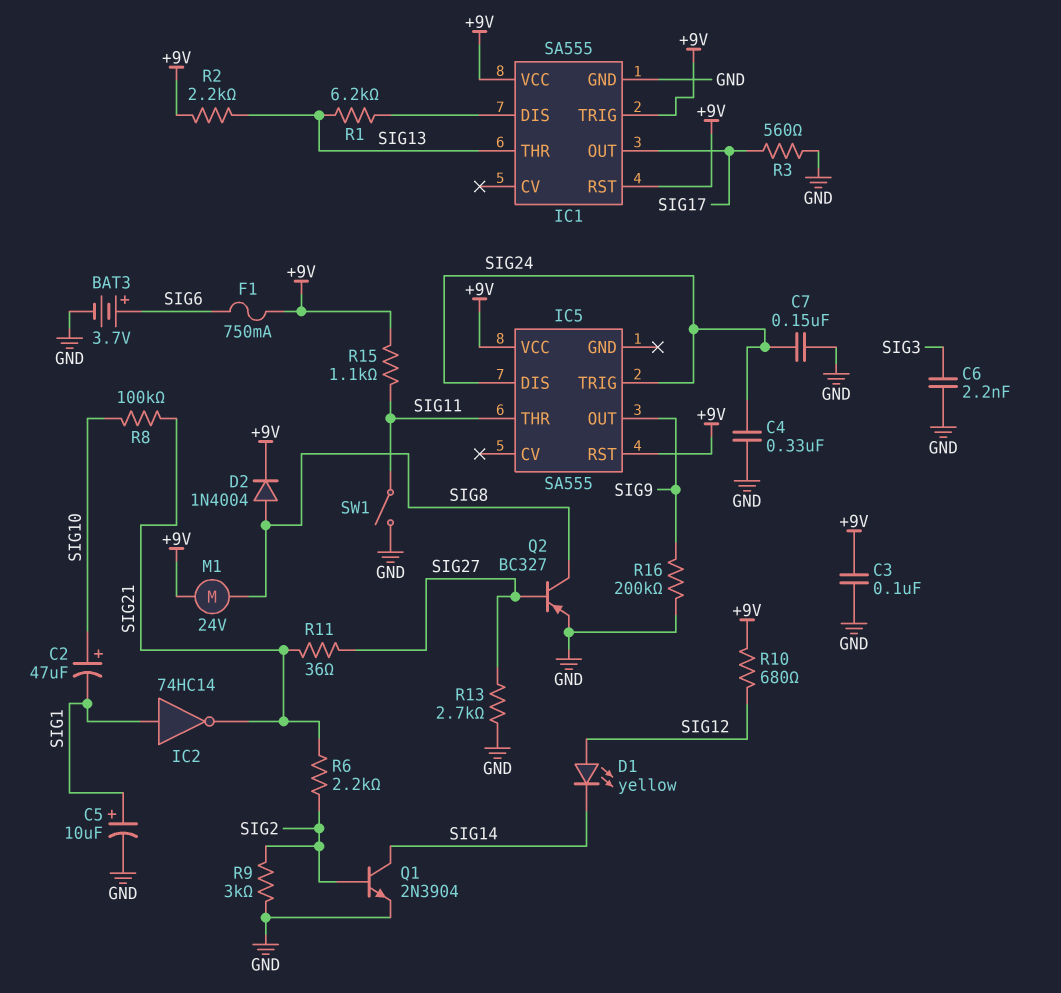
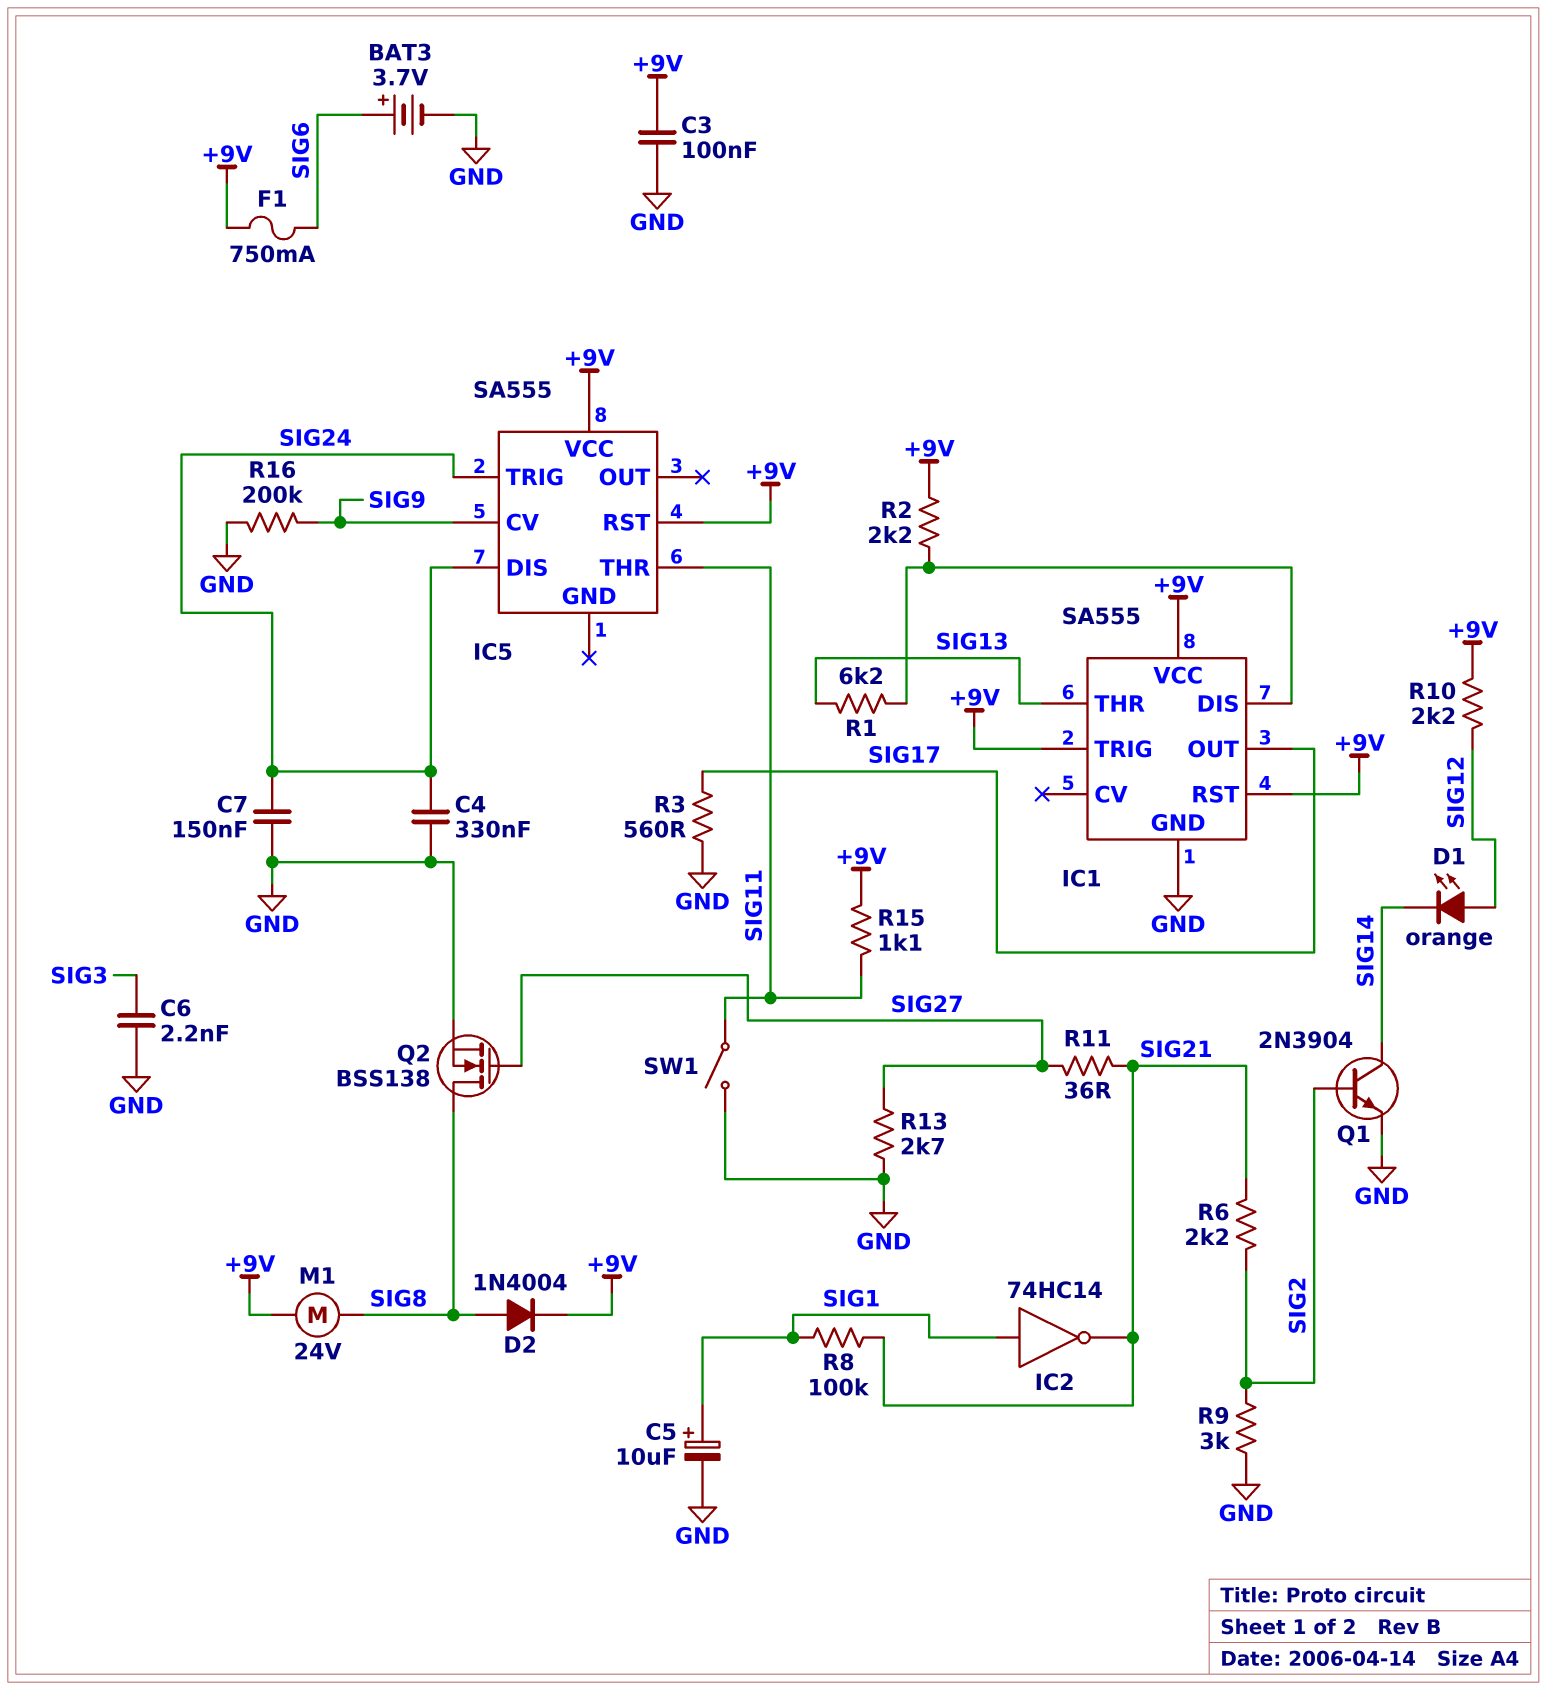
C2: 47uF (plus SIG10, minus SIG1) -> none
D1: LED yellow (A SIG12, K SIG14) -> LED orange (A SIG12, K SIG14)
IC5 pin CV: none -> SIG9
IC5 pin OUT: SIG9 -> none
Q2: PNP BC327 (B SIG27, C SIG8, E GND) -> NMOS BSS138 (G SIG27, D SIG8, S GND)
R2: 2.2k (+9V, SIG13) -> 2.2k (+9V, IC1/DIS)
R8: 100k (SIG10, SIG21) -> 100k (SIG1, SIG21)
R10: 680 (+9V, SIG12) -> 2.2k (+9V, SIG12)

